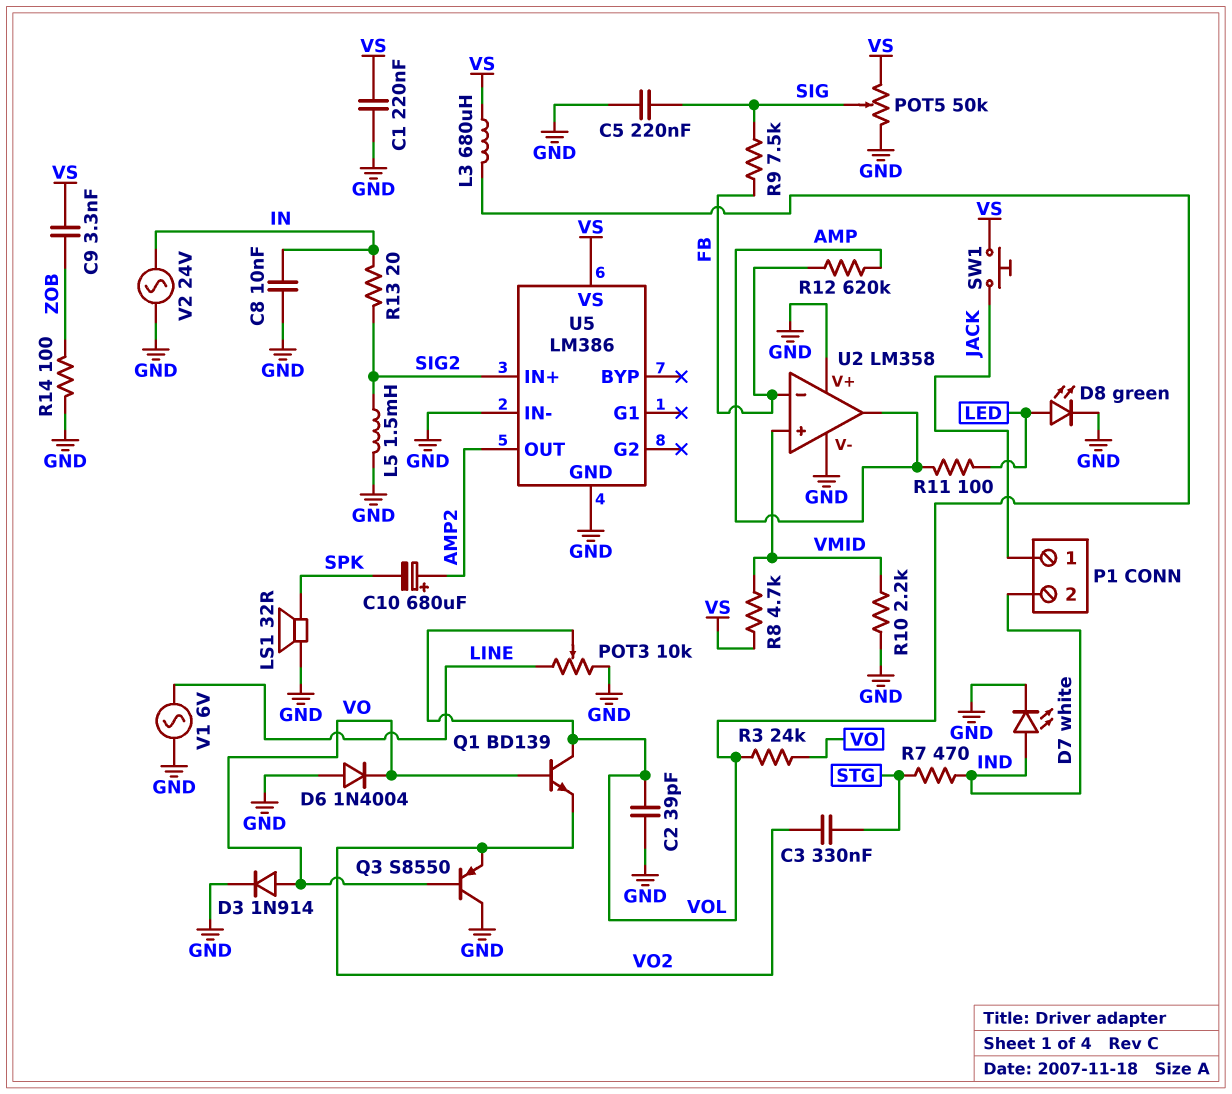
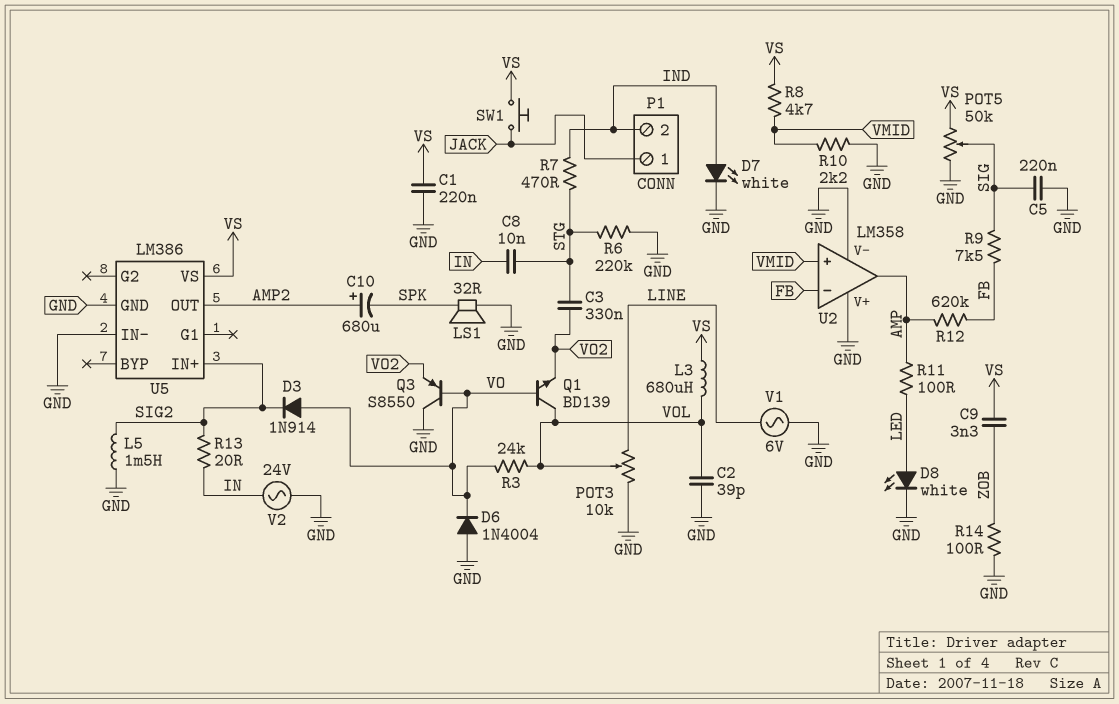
C8: 10nF (GND, IN) -> 10nF (IN, STG)
D3: diode 1N914 (A VO, K GND) -> diode 1N914 (A VO, K SIG2)
D8: LED green (A LED, K GND) -> LED white (A LED, K GND)
R6: none -> 220k (GND, STG)

